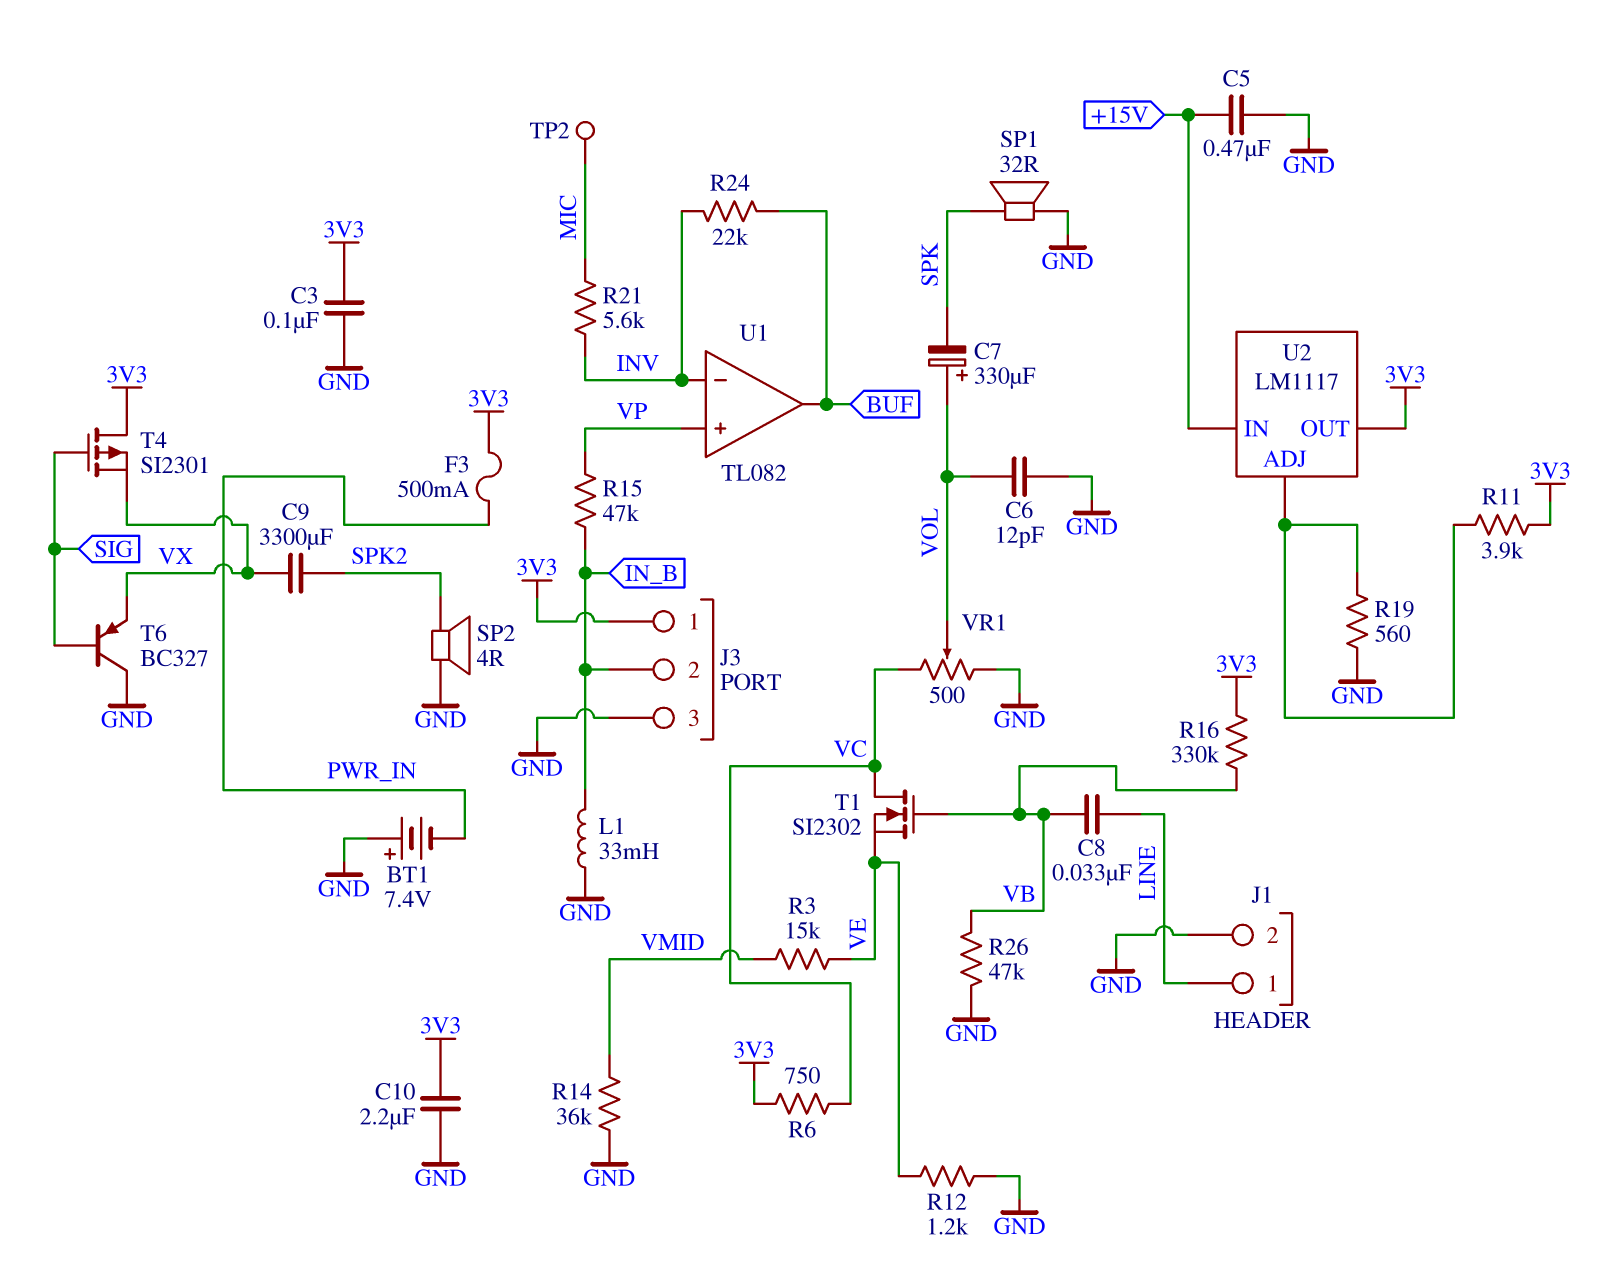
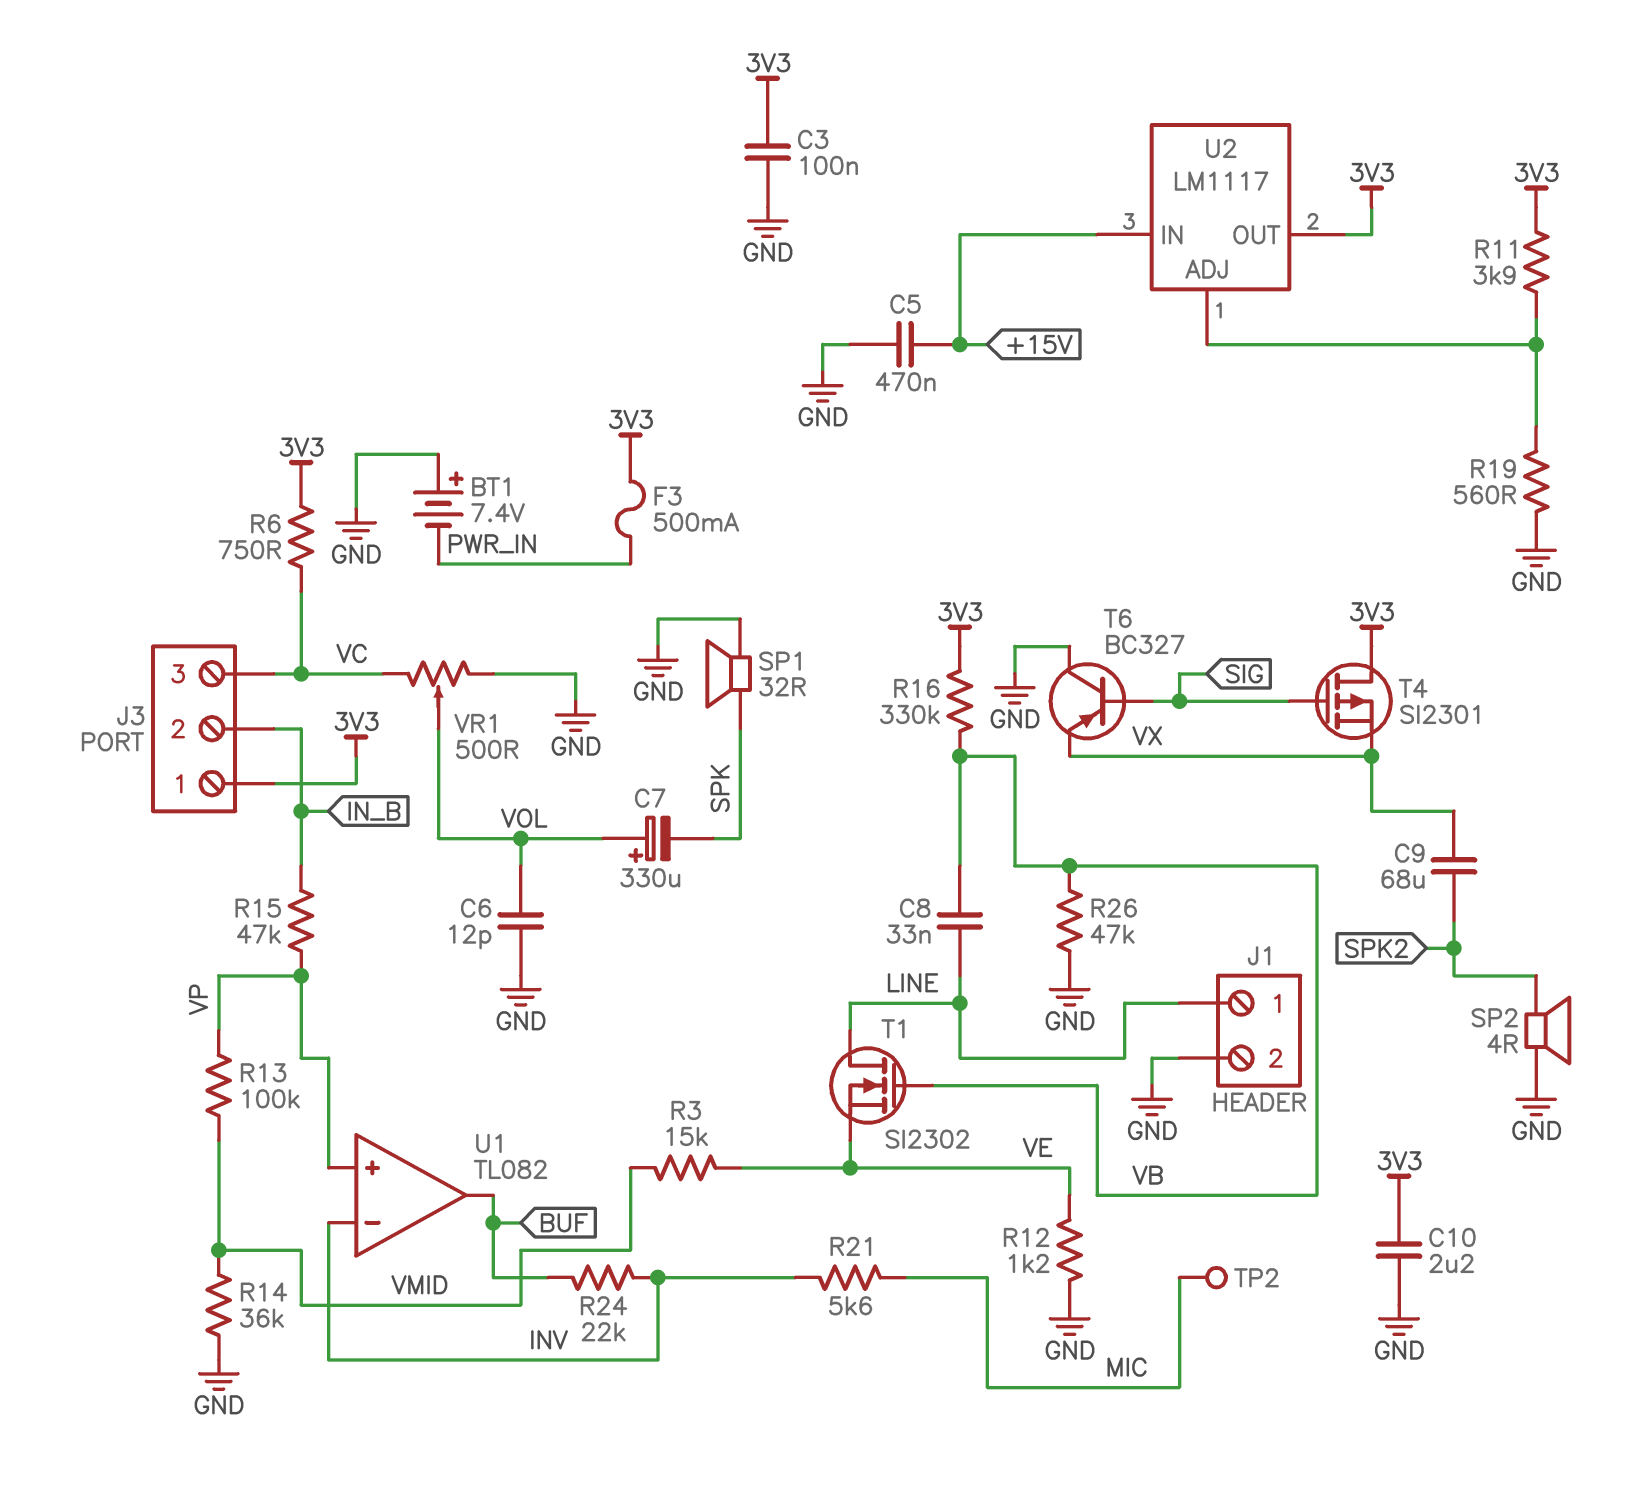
C9: 3300uF (SPK2, VX) -> 68uF (SPK2, VX)
J3 pin 3: GND -> VC
L1: 33mH (GND, IN_B) -> none
R13: none -> 100k (VMID, VP)
T1: NMOS SI2302 (G VB, D VC, S VE) -> NMOS SI2302 (G VB, D LINE, S VE)

